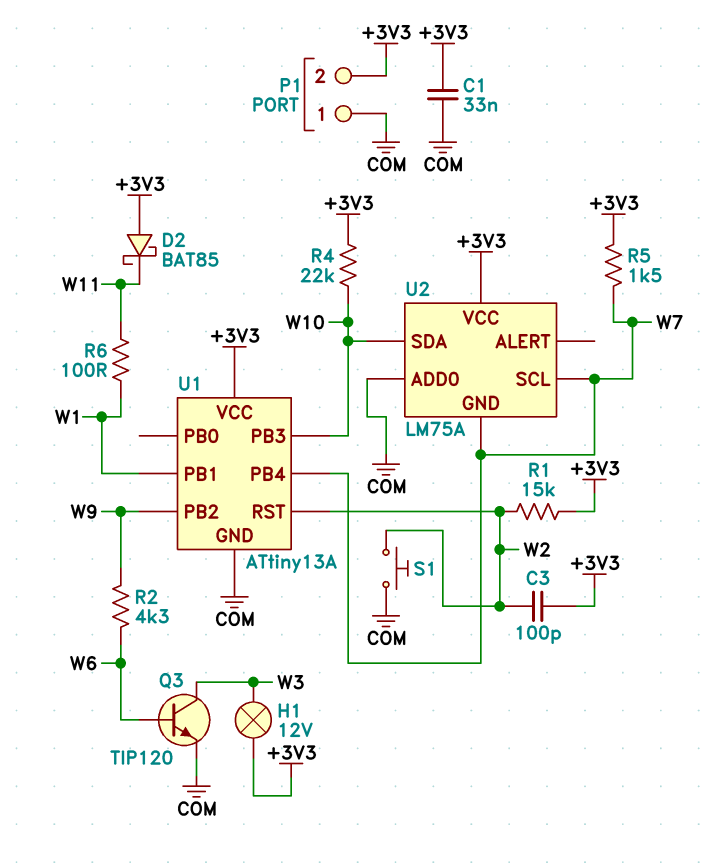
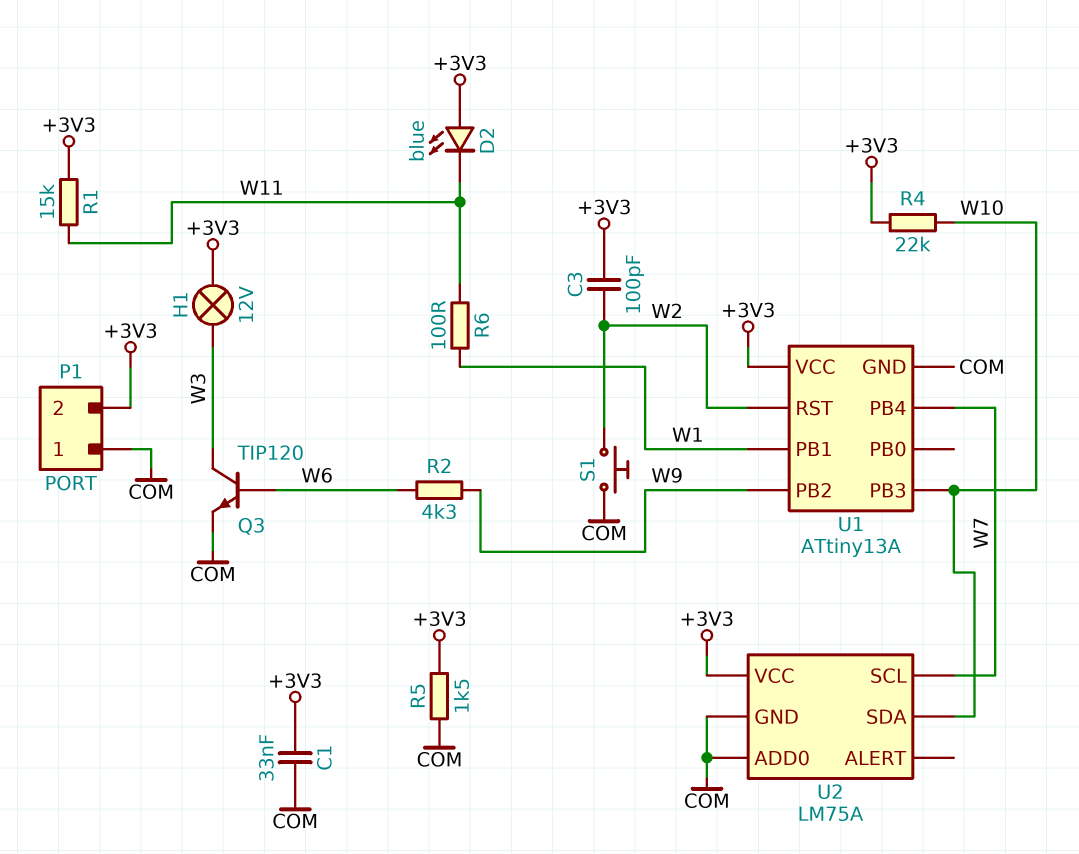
D2: schottky BAT85 (A +3V3, K W11) -> LED blue (A +3V3, K W11)
R1: 15k (+3V3, W2) -> 15k (+3V3, W11)
R5: 1.5k (+3V3, W7) -> 1.5k (+3V3, COM)
U2 pin GND: W7 -> COM

